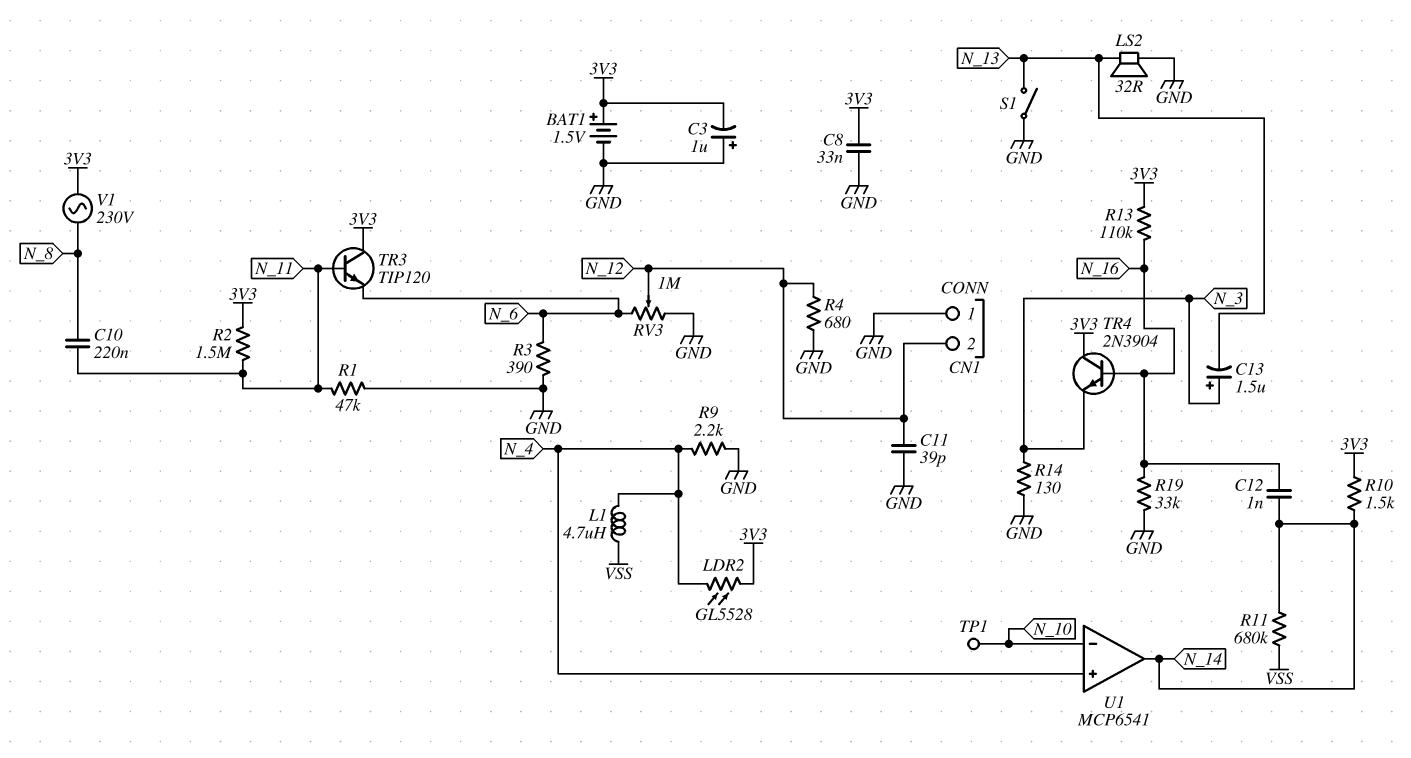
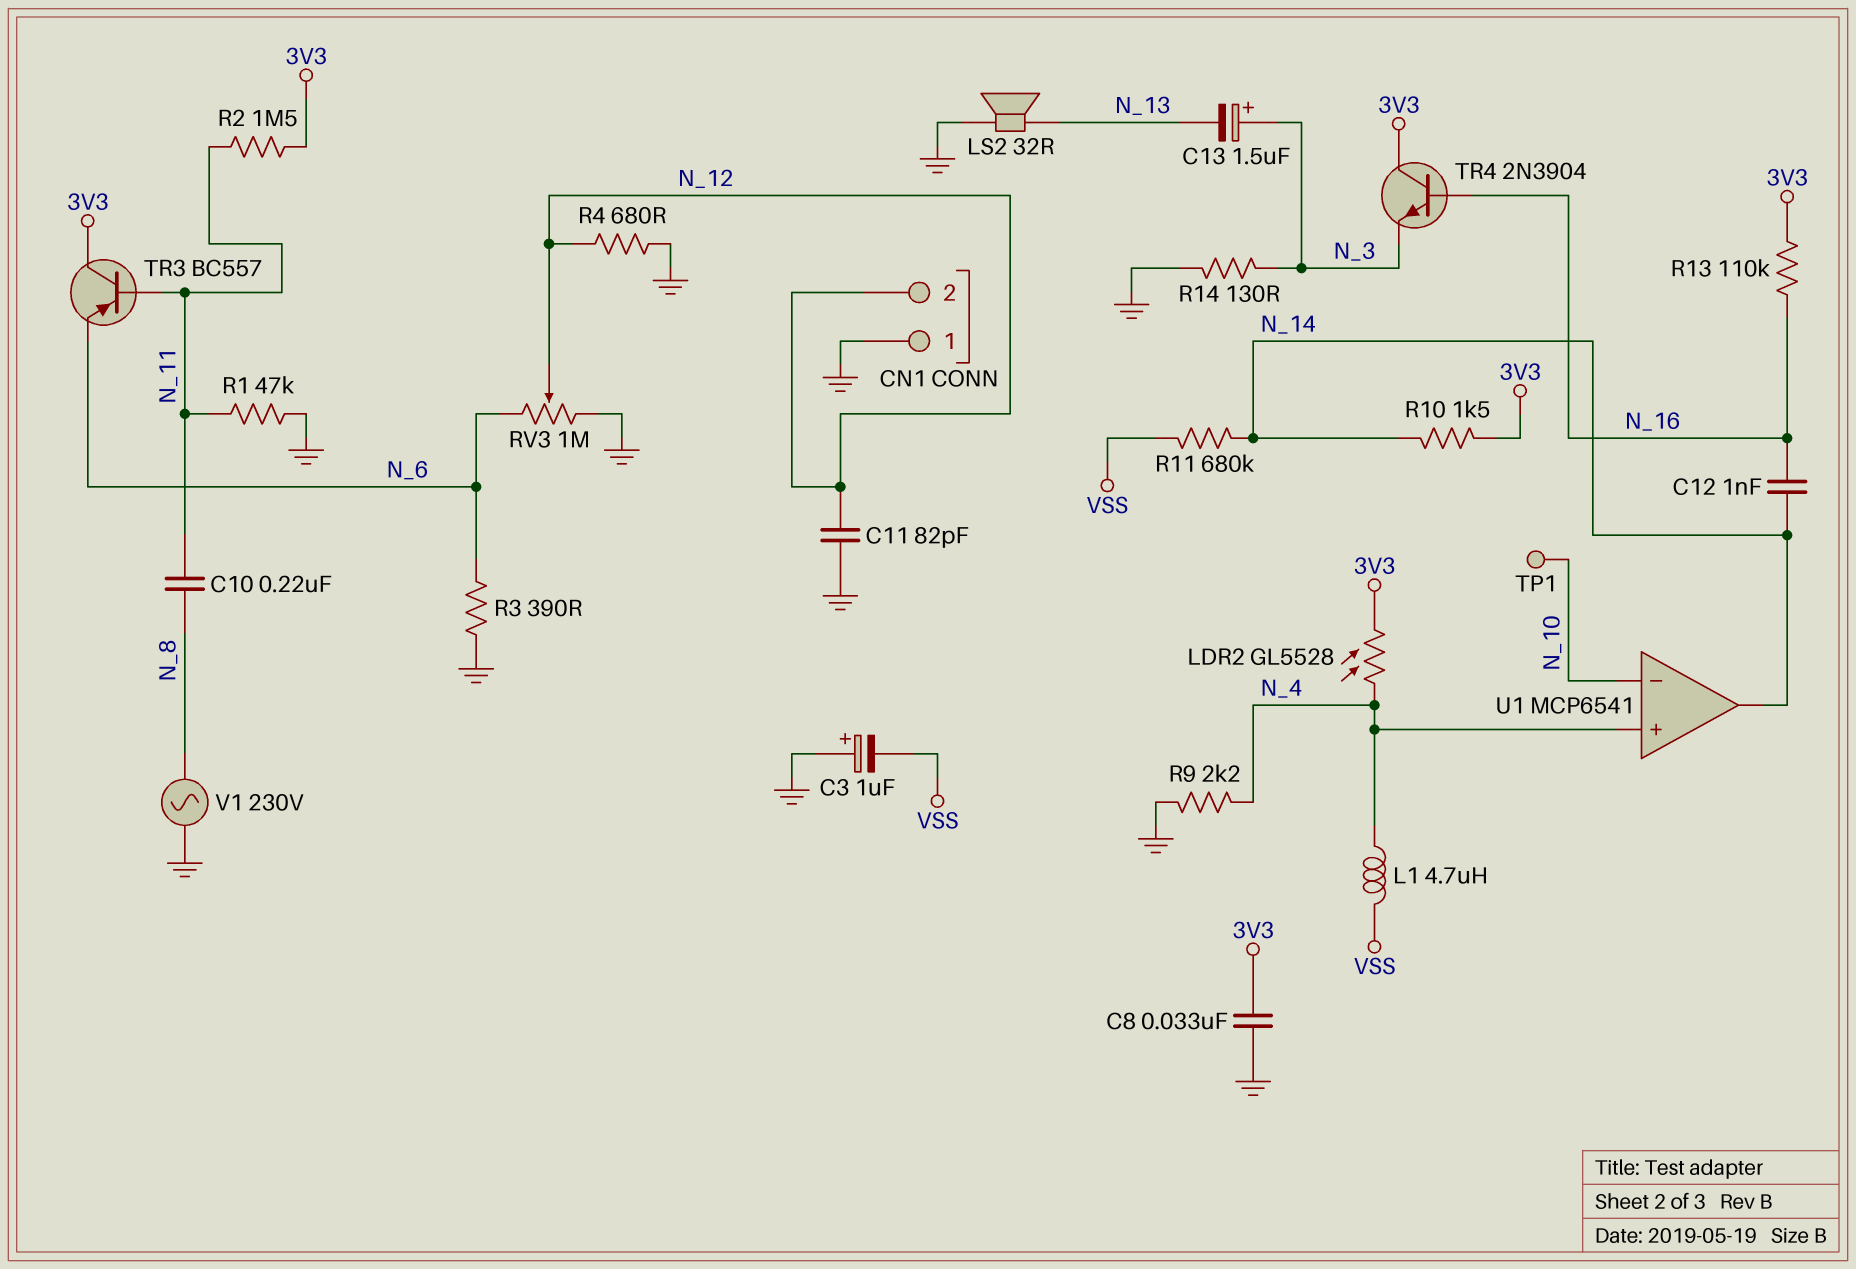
BAT1: 1.5V (plus 3V3, minus GND) -> none
C3: 1uF (plus GND, minus 3V3) -> 1uF (plus GND, minus VSS)
C11: 39pF (GND, N_12) -> 82pF (GND, N_12)
R19: 33k (GND, N_16) -> none
S1: switch (GND, N_13) -> none
TR3: NPN TIP120 (B N_11, C 3V3, E N_6) -> PNP BC557 (B N_11, C 3V3, E N_6)
V1: AC 230V (3V3, N_8) -> AC 230V (GND, N_8)

